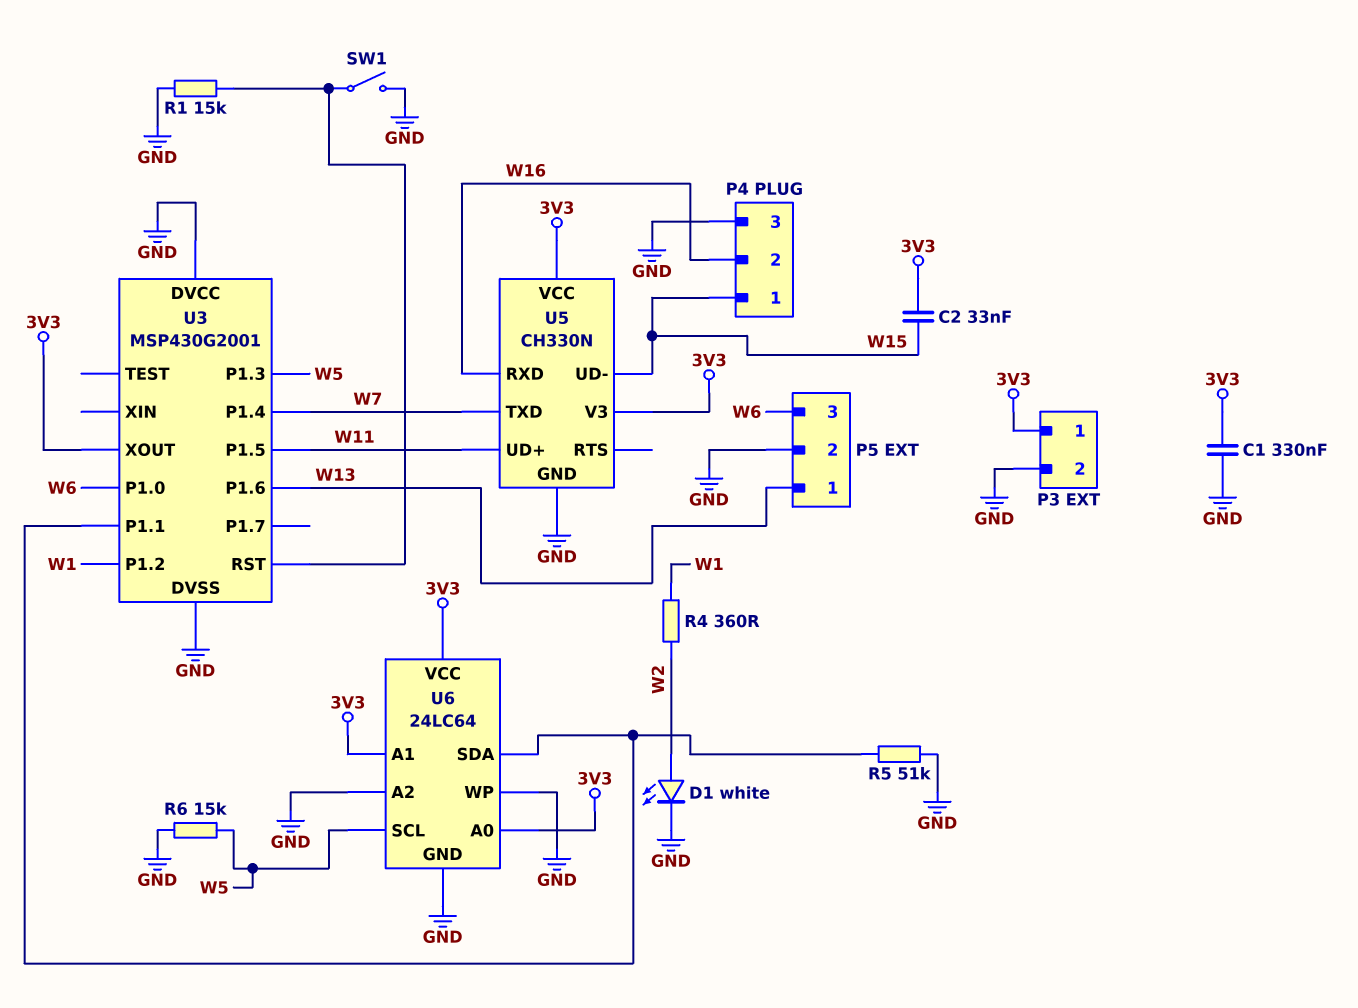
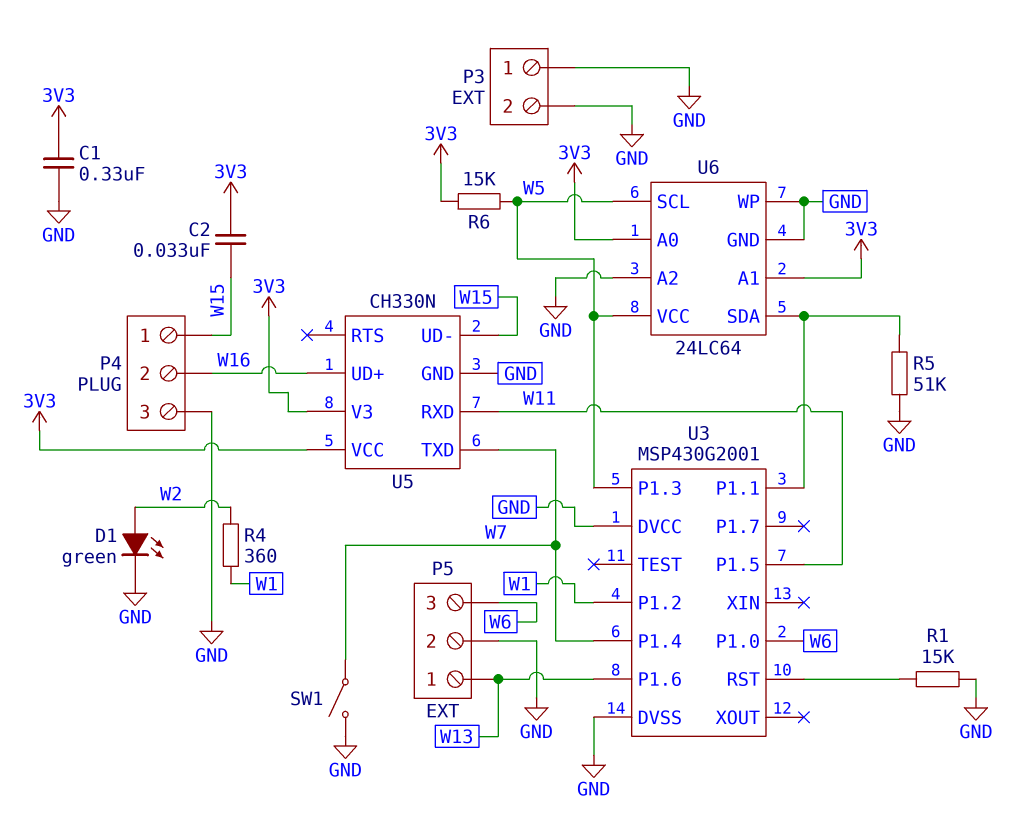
D1: LED white (A W2, K GND) -> LED green (A W2, K GND)
P3 pin 1: 3V3 -> GND
R6: 15k (GND, W5) -> 15k (3V3, W5)
SW1: switch (GND, U3/RST) -> switch (GND, W7)
U3 pin XOUT: 3V3 -> none
U5 pin RXD: W16 -> W11
U5 pin UD+: W11 -> W16
U6 pin VCC: 3V3 -> W5

